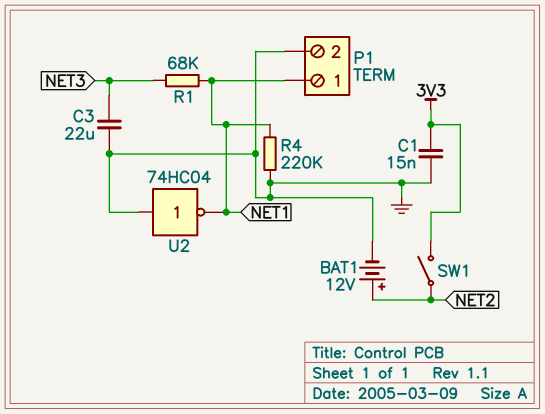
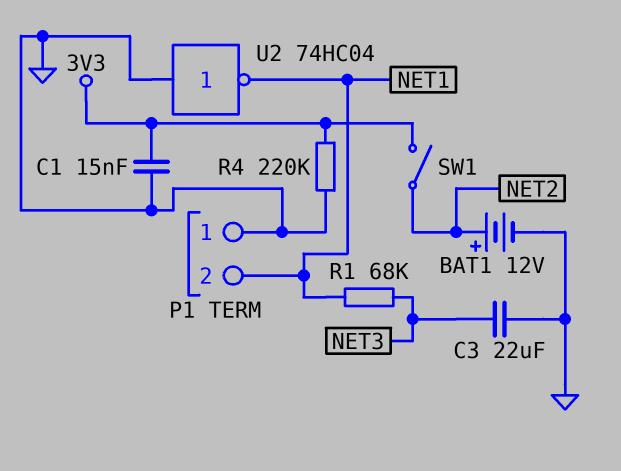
P1 pin 1: NET1 -> GND
P1 pin 2: GND -> NET1
R4: 220k (GND, NET1) -> 220k (3V3, GND)

